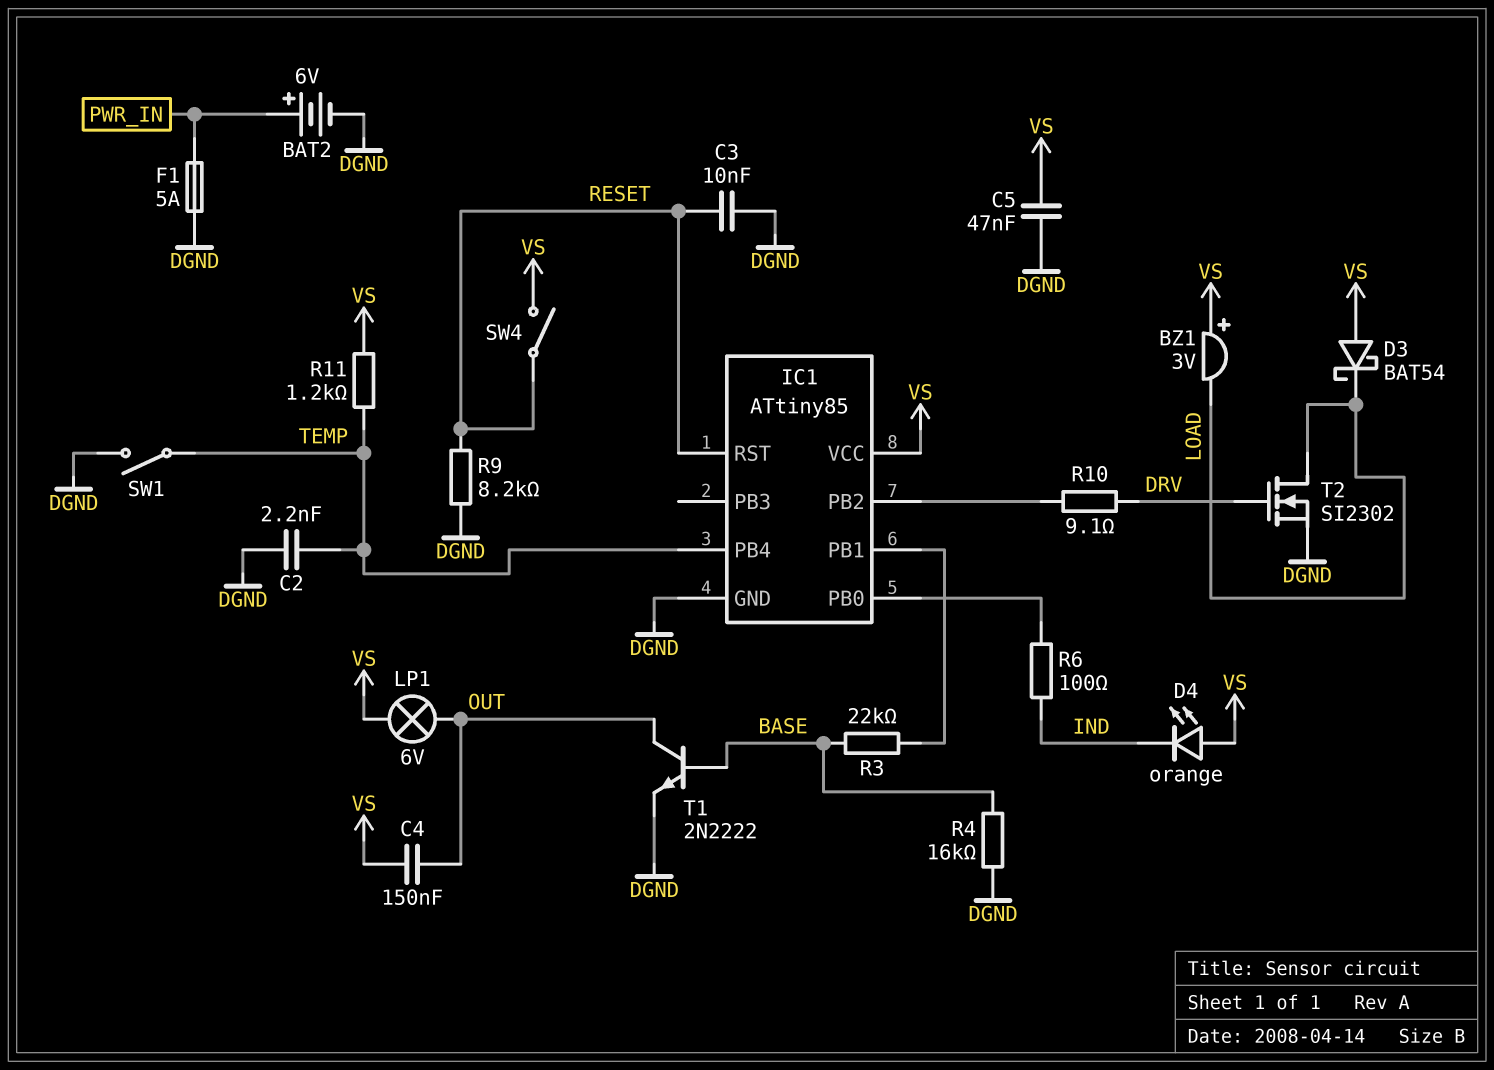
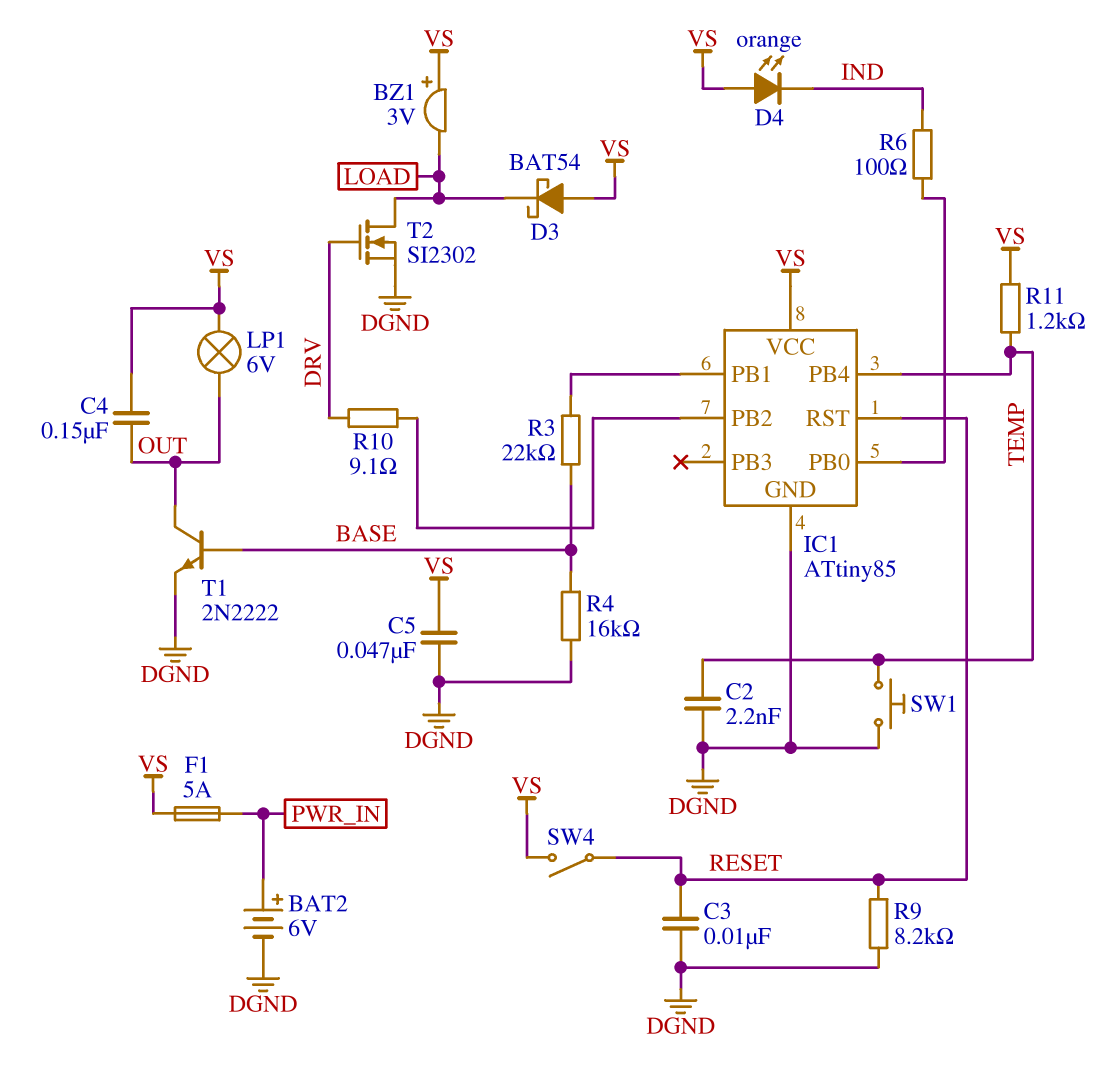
F1: 5A (DGND, PWR_IN) -> 5A (PWR_IN, VS)
SW1: switch (DGND, TEMP) -> button (DGND, TEMP)

